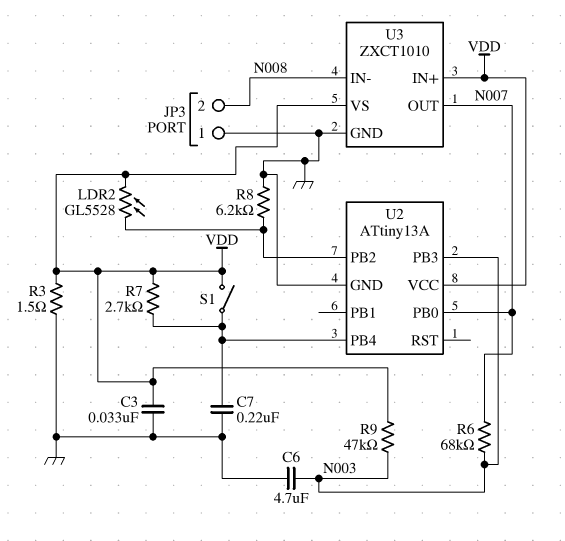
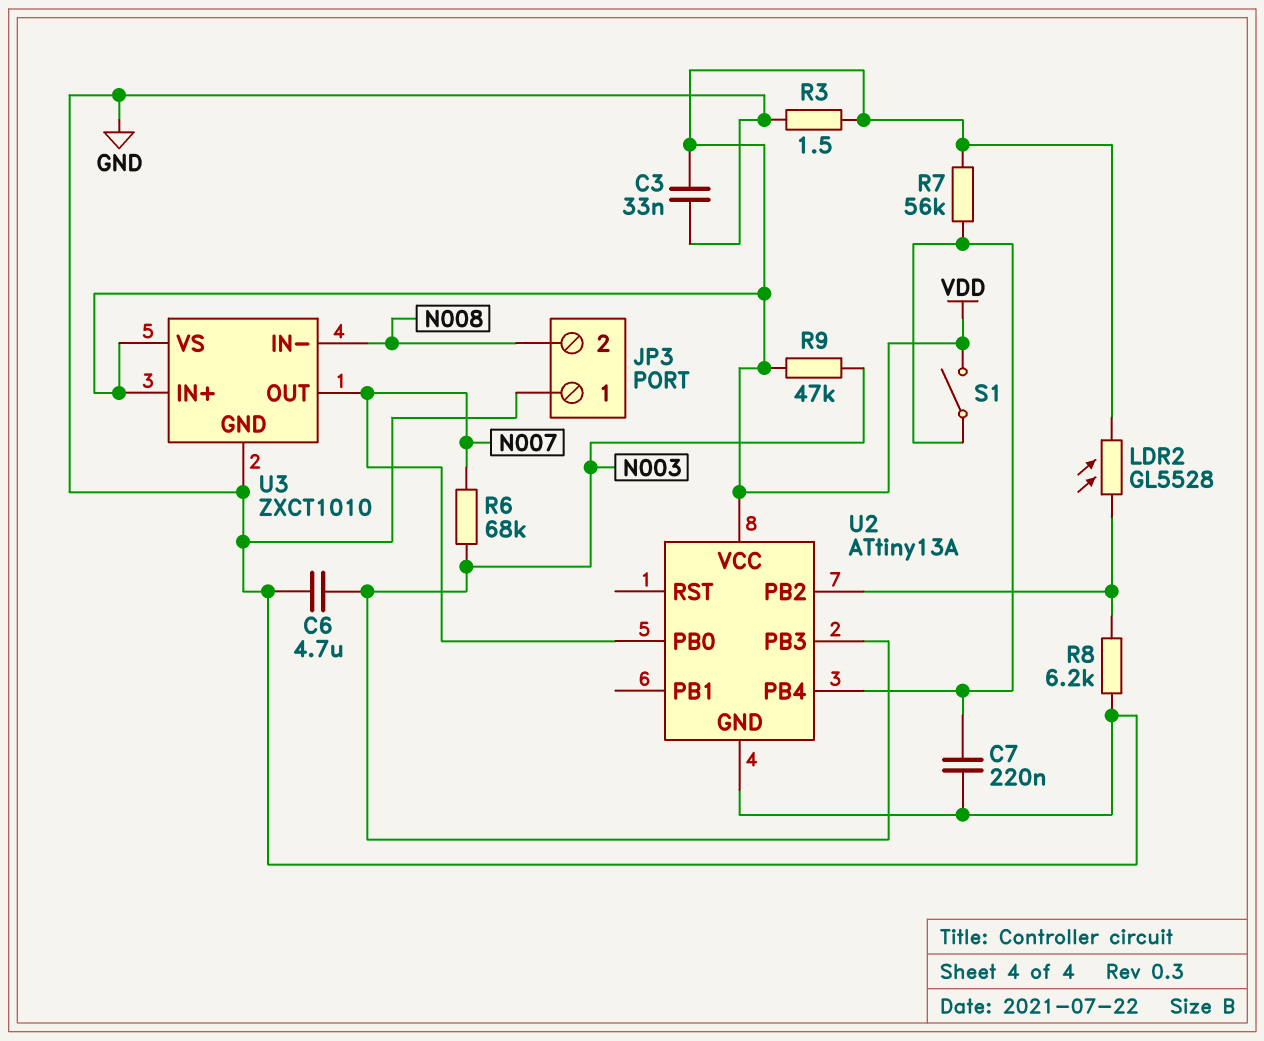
R7: 2.7k (U2/PB4, VDD) -> 56k (U2/PB4, VDD)

